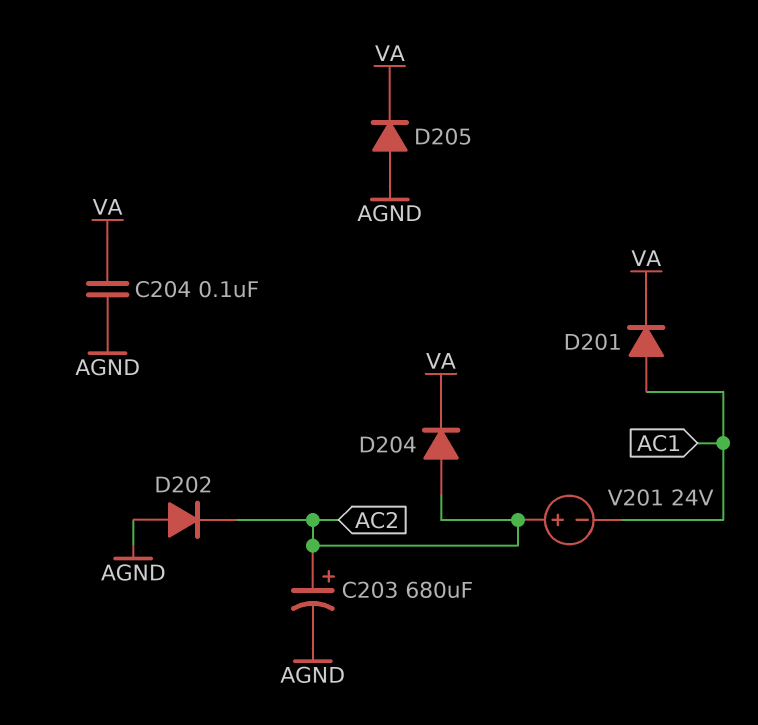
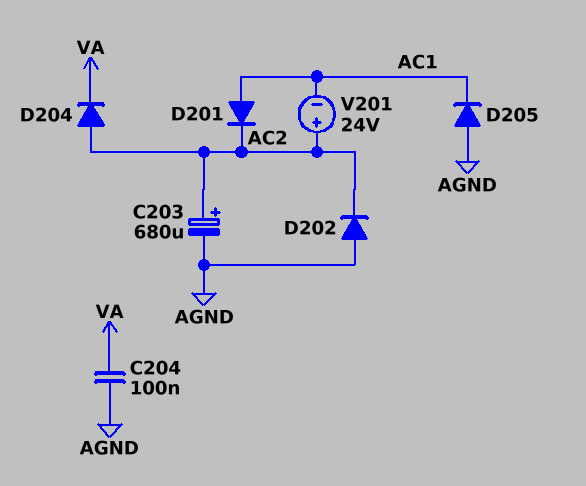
D201: diode (A AC1, K VA) -> diode (A AC1, K AC2)
D205: diode (A AGND, K VA) -> diode (A AGND, K AC1)

